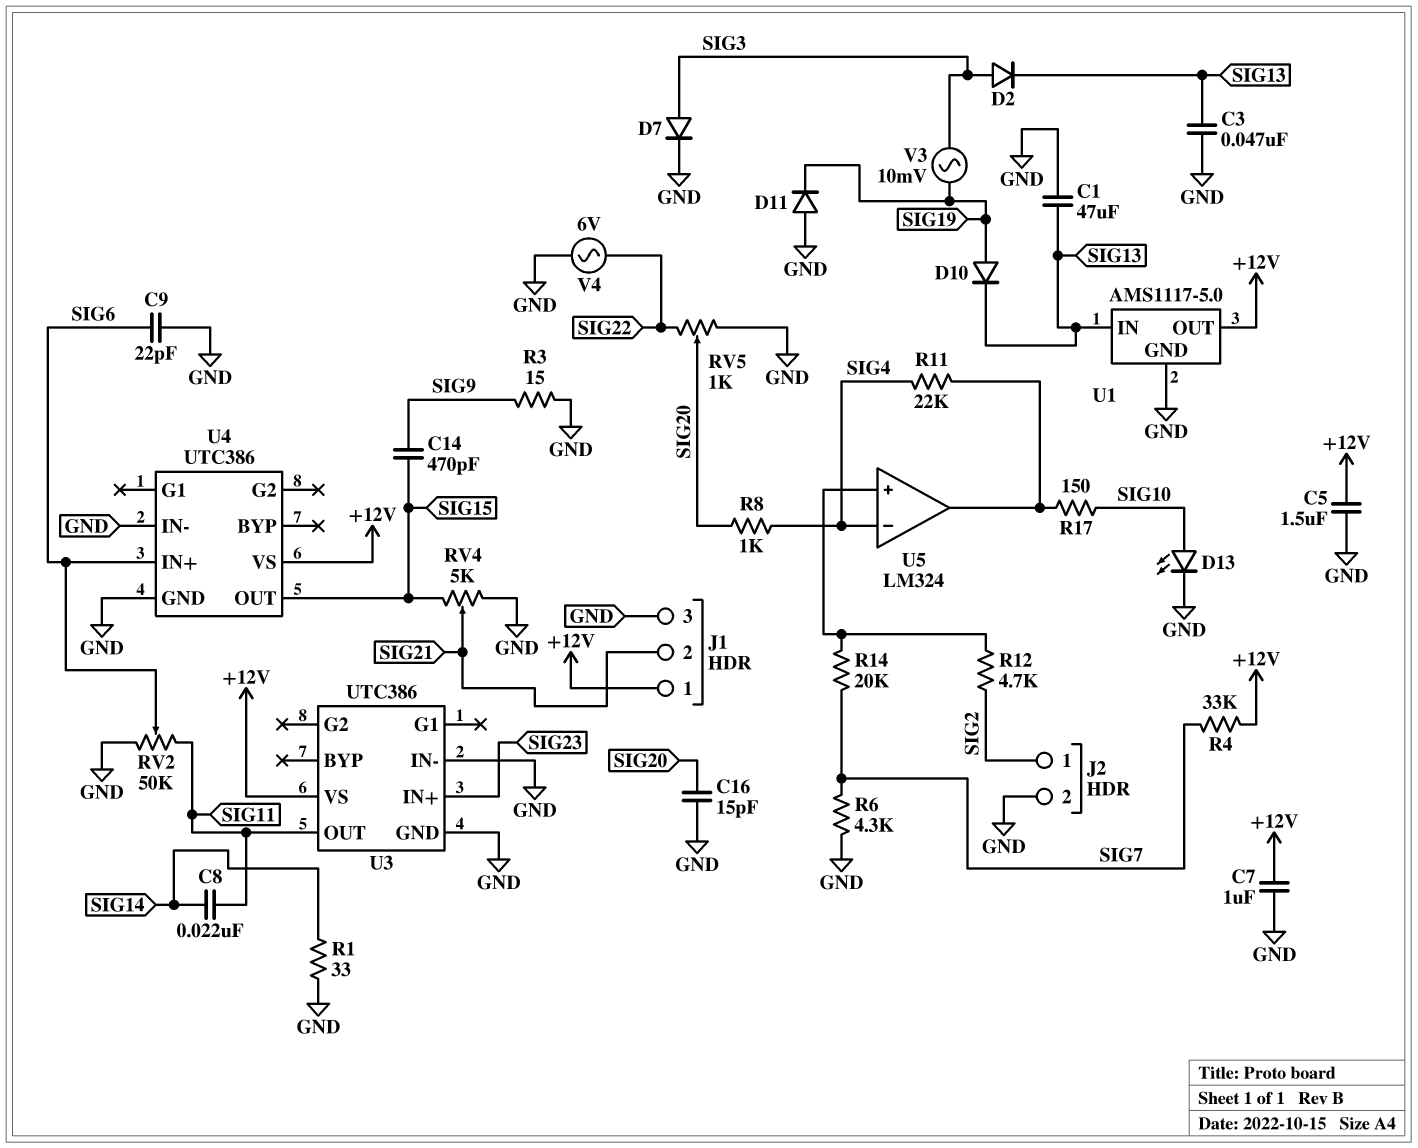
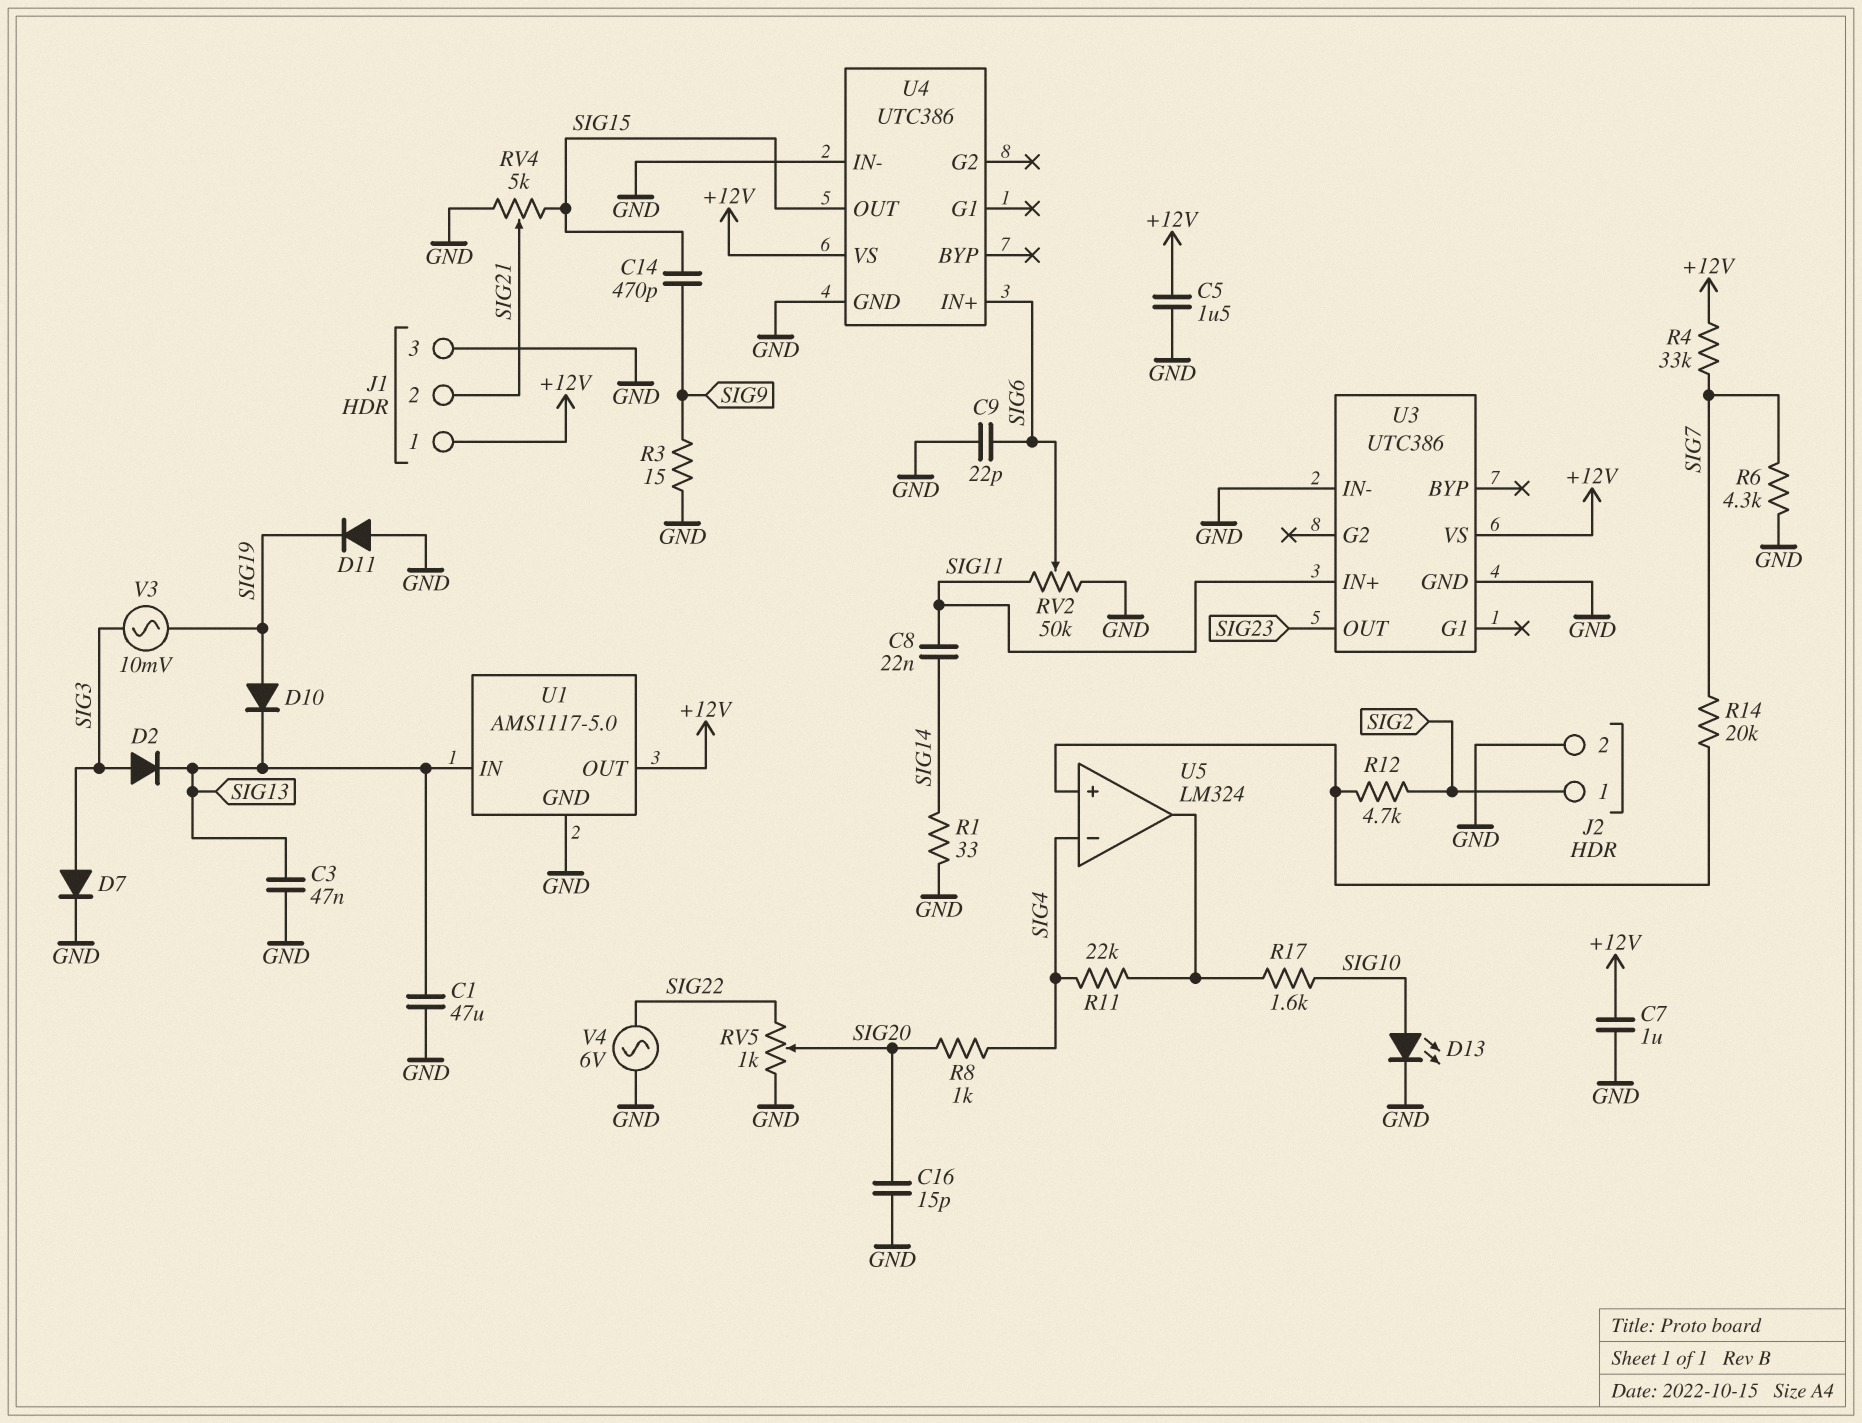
R17: 150 (SIG10, U5/out) -> 1.6k (SIG10, U5/out)
U3 pin IN+: SIG23 -> SIG11
U3 pin OUT: SIG11 -> SIG23

